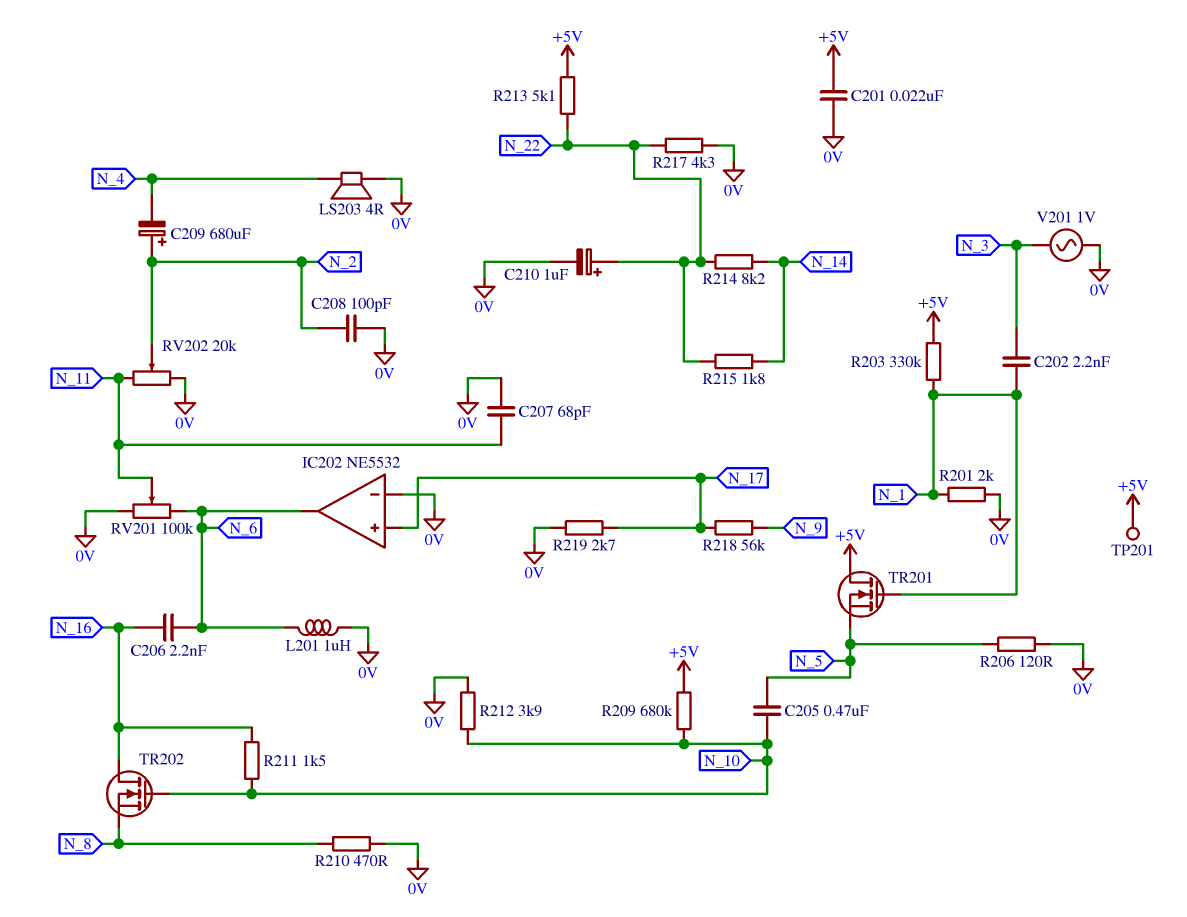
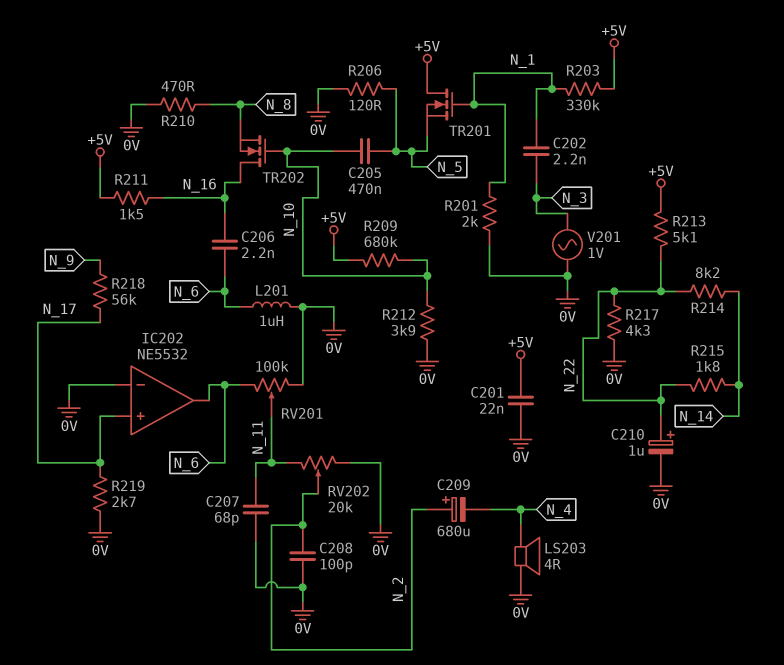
R211: 1.5k (N_10, N_16) -> 1.5k (+5V, N_16)
TP201: test point (+5V) -> none

